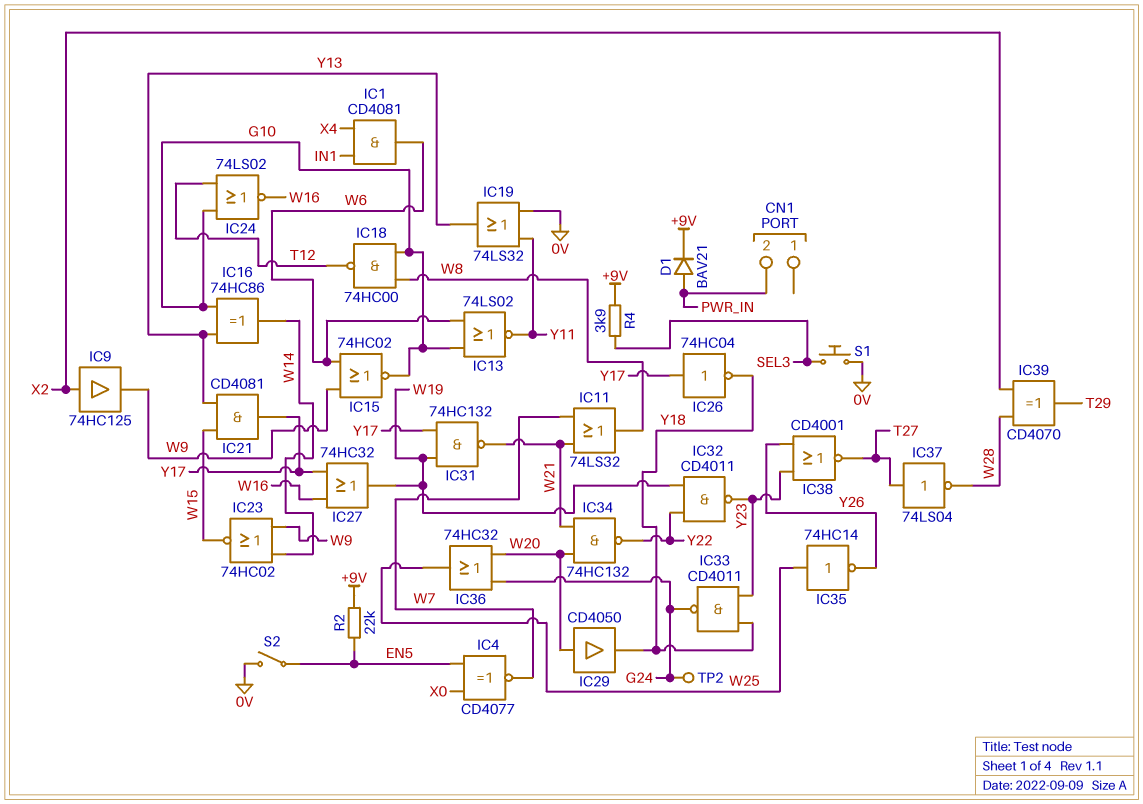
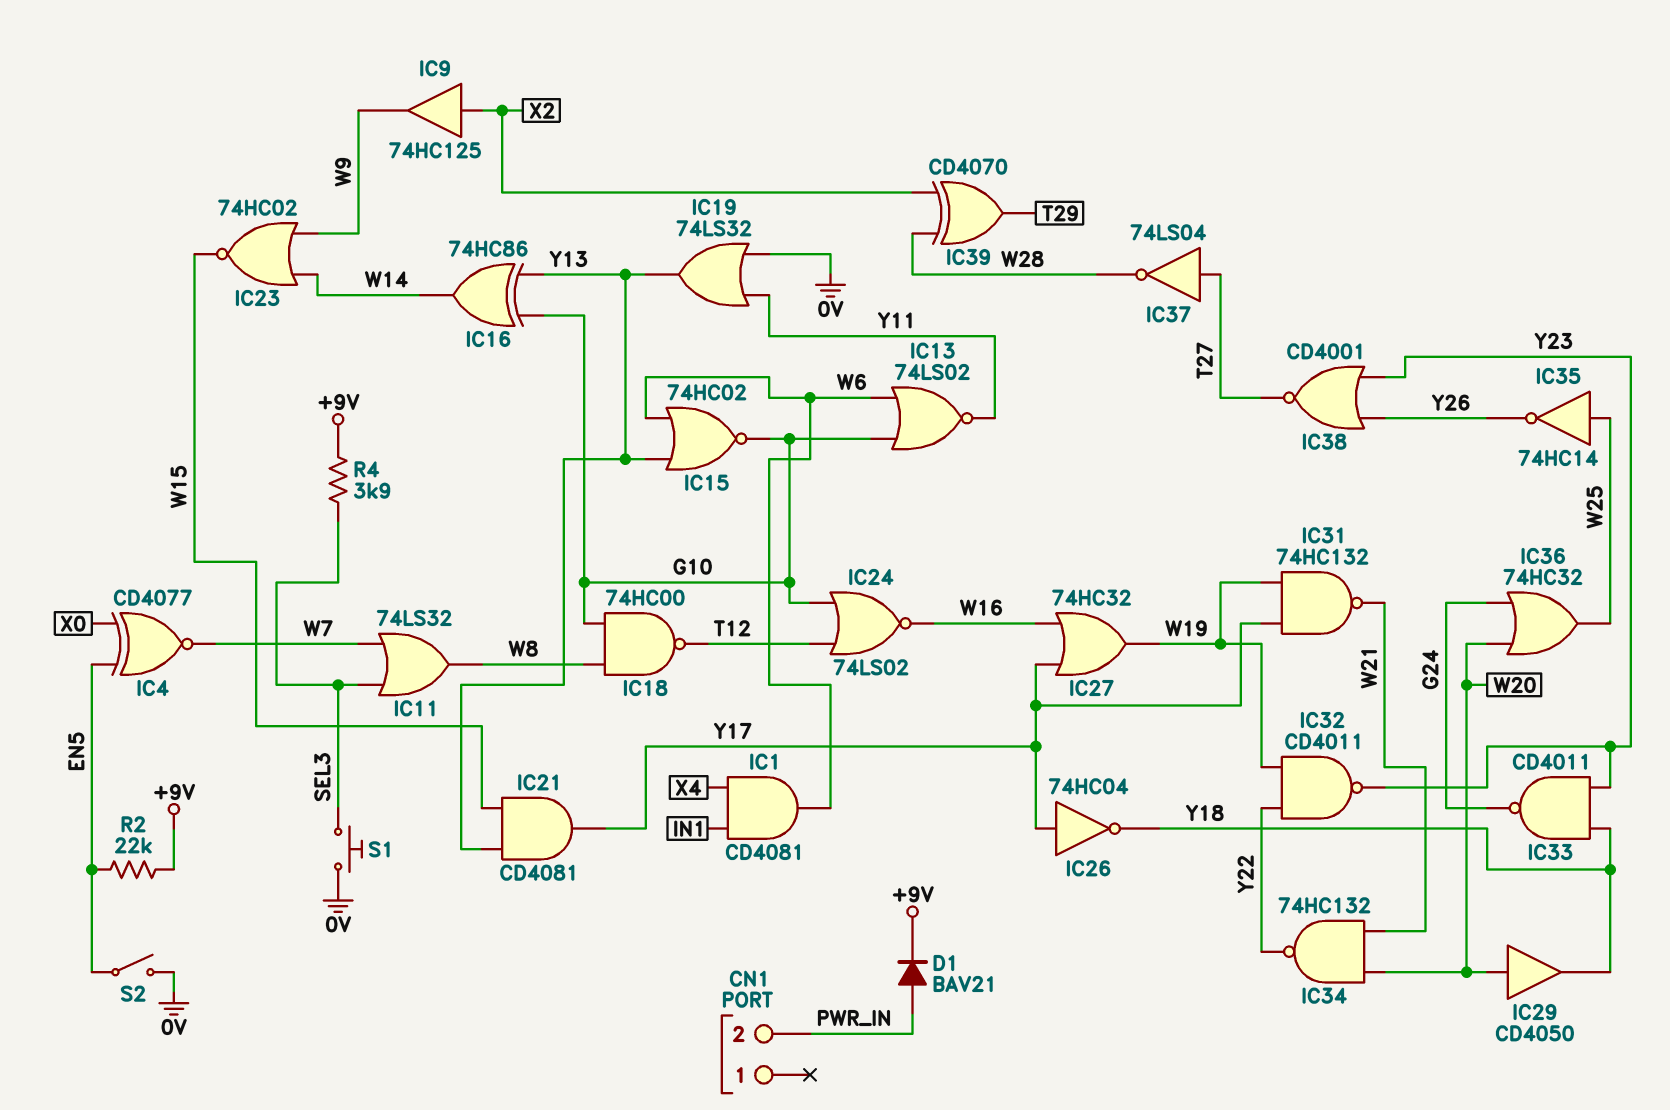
IC11: OR 74LS32 (in W7, in W21, out W8) -> OR 74LS32 (in SEL3, in W7, out W8)
IC15: NOR 74HC02 (in W6, in W9, out G10) -> NOR 74HC02 (in W6, in Y13, out G10)
TP2: test point (G24) -> none

